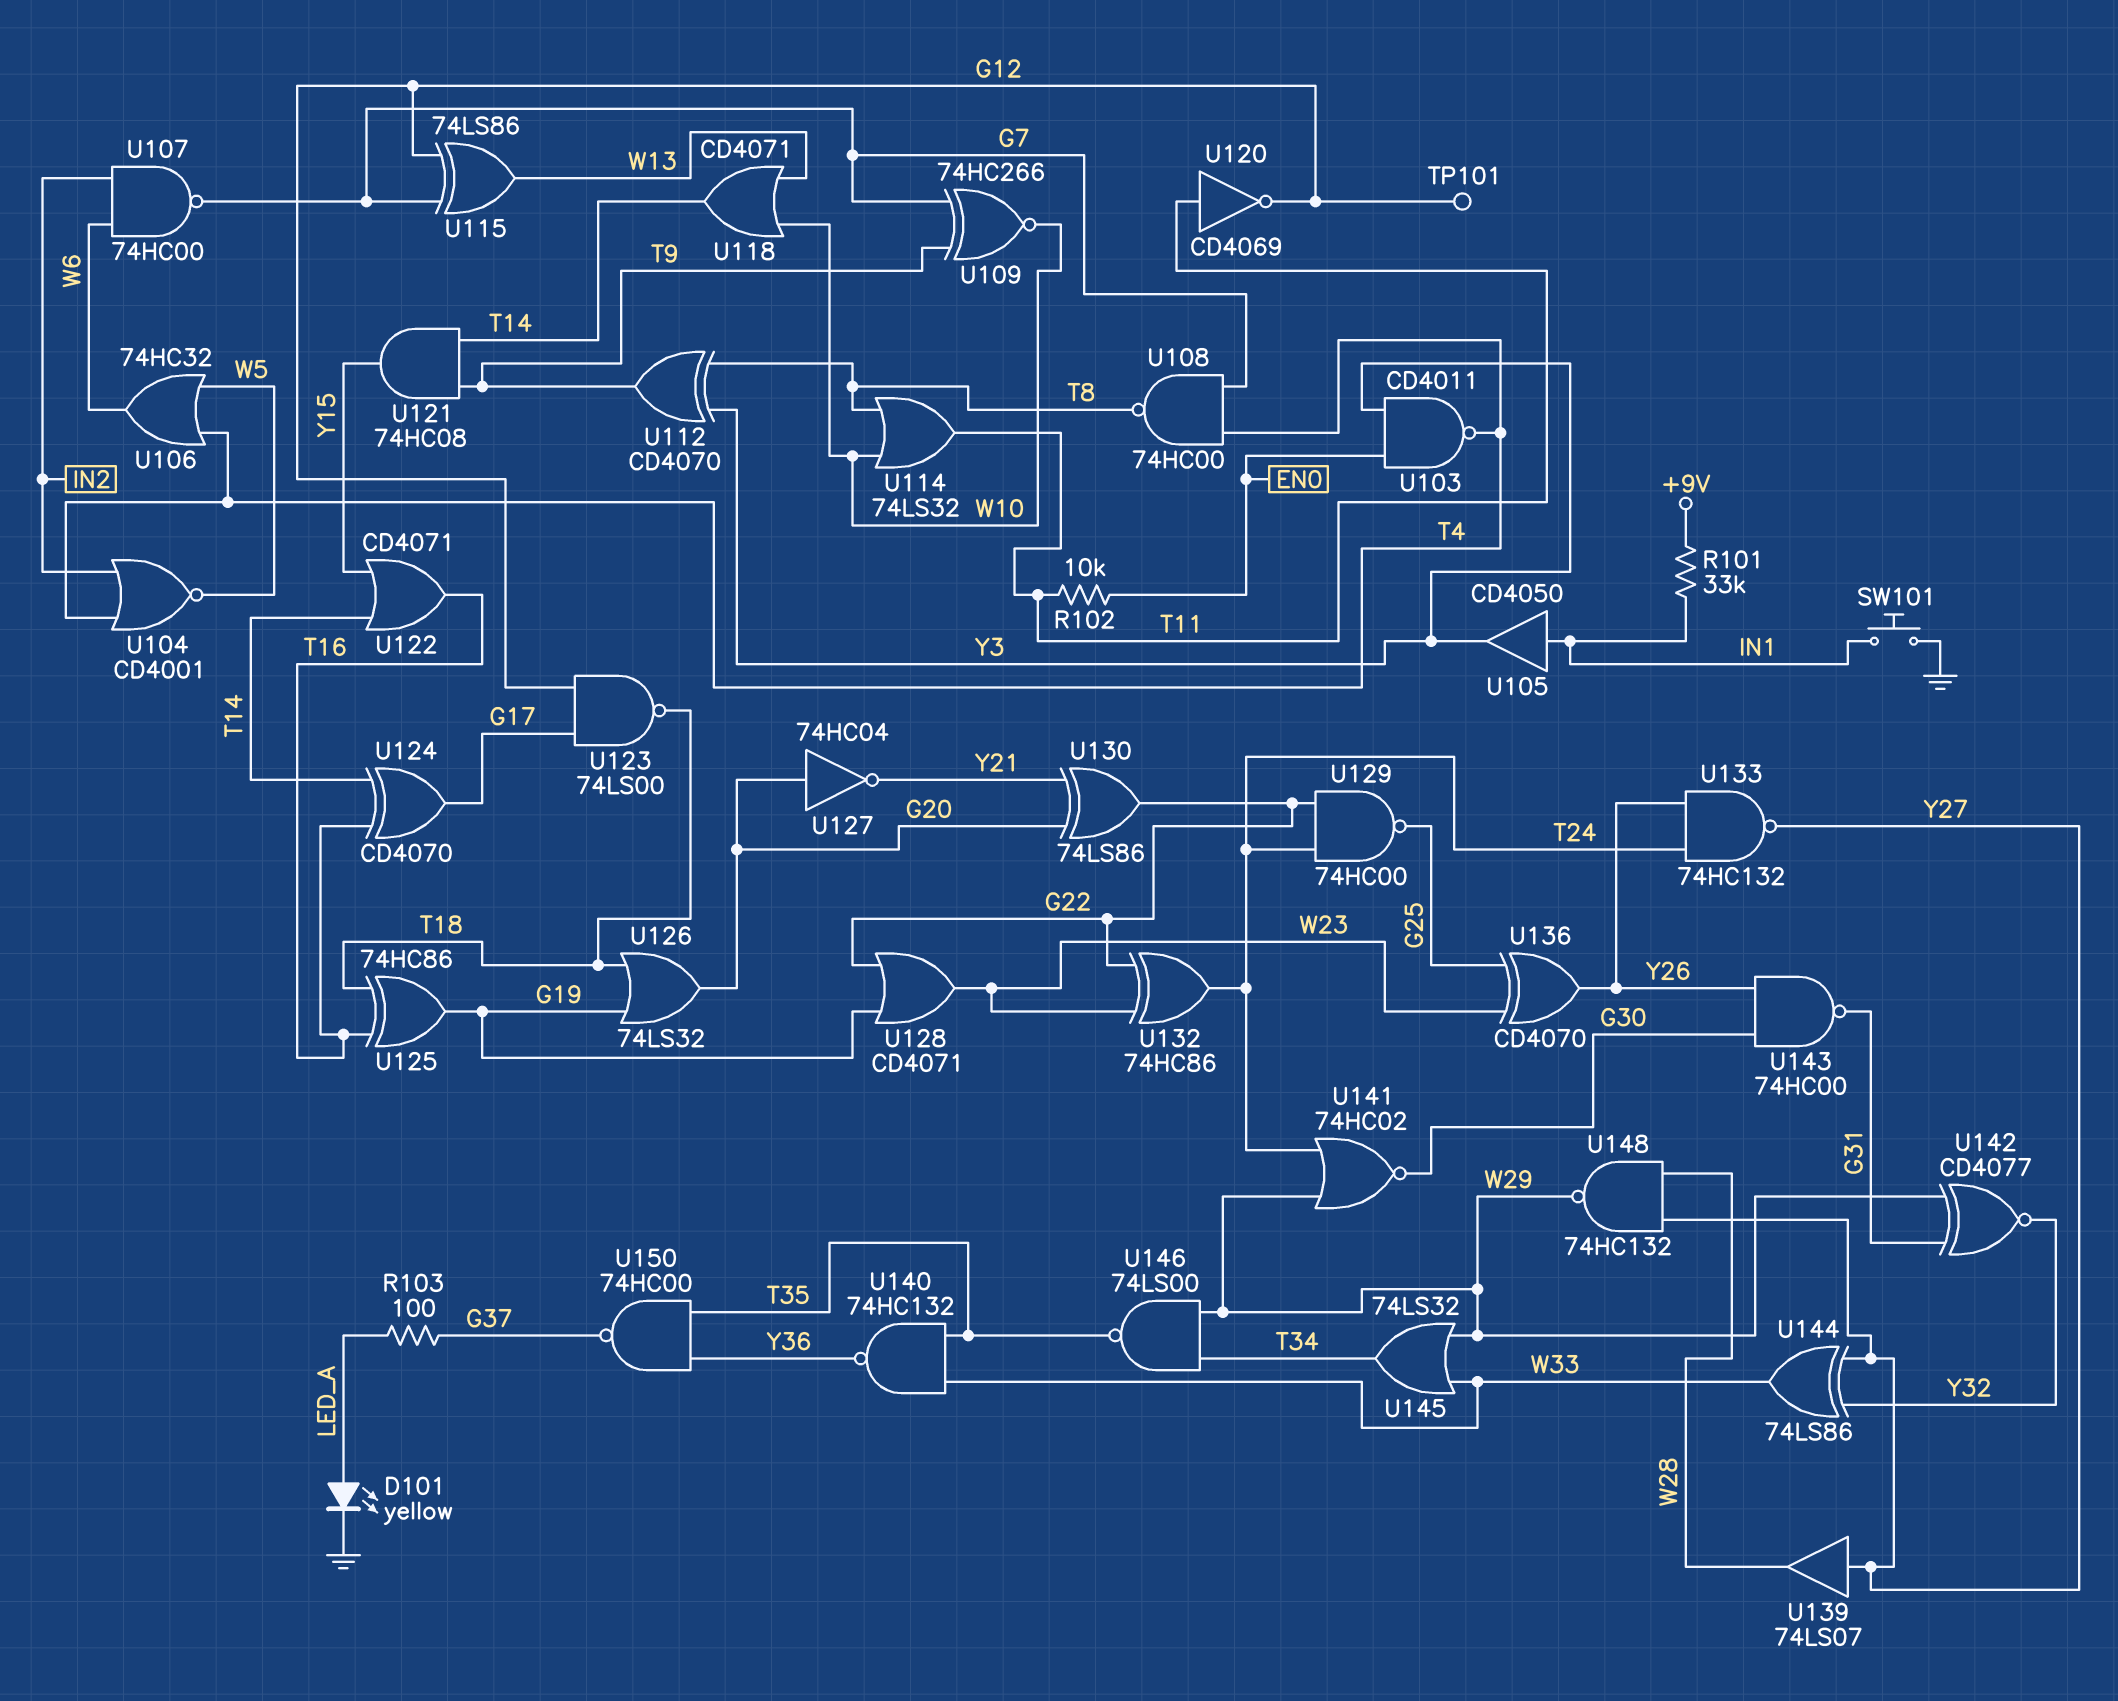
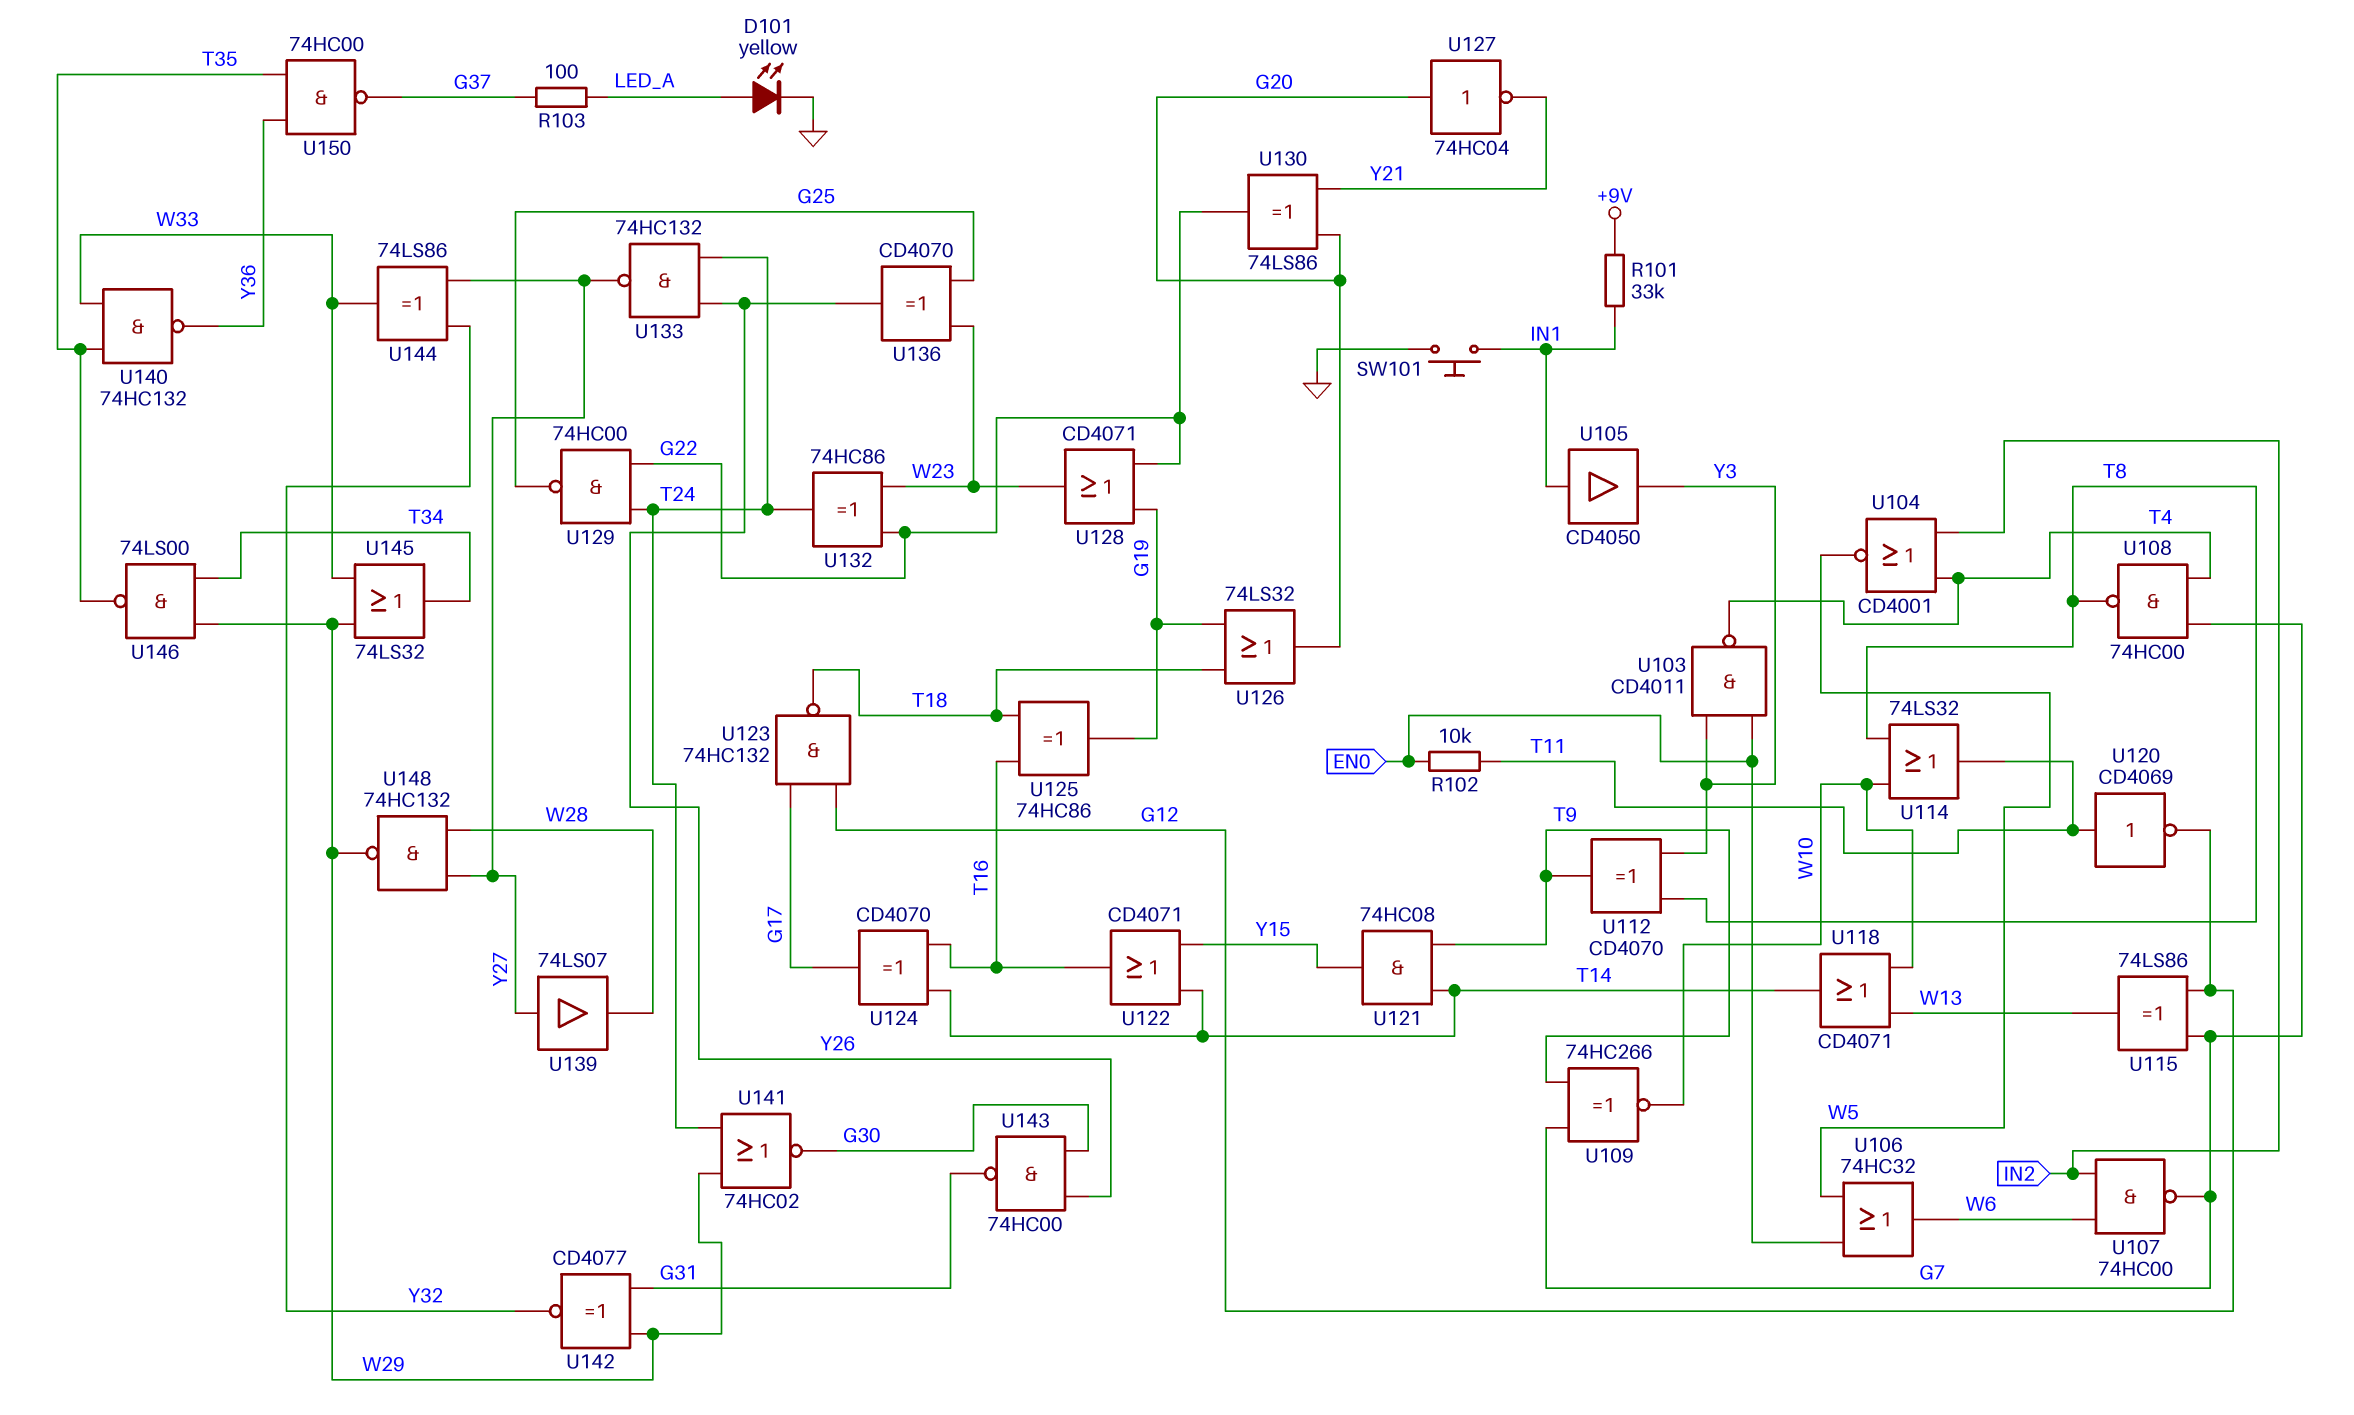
TP101: test point (G12) -> none
U106: OR 74HC32 (in T4, in W5, out W6) -> OR 74HC32 (in EN0, in W5, out W6)
U123: NAND 74LS00 (in G12, in G17, out T18) -> NAND 74HC132 (in G12, in G17, out T18)

